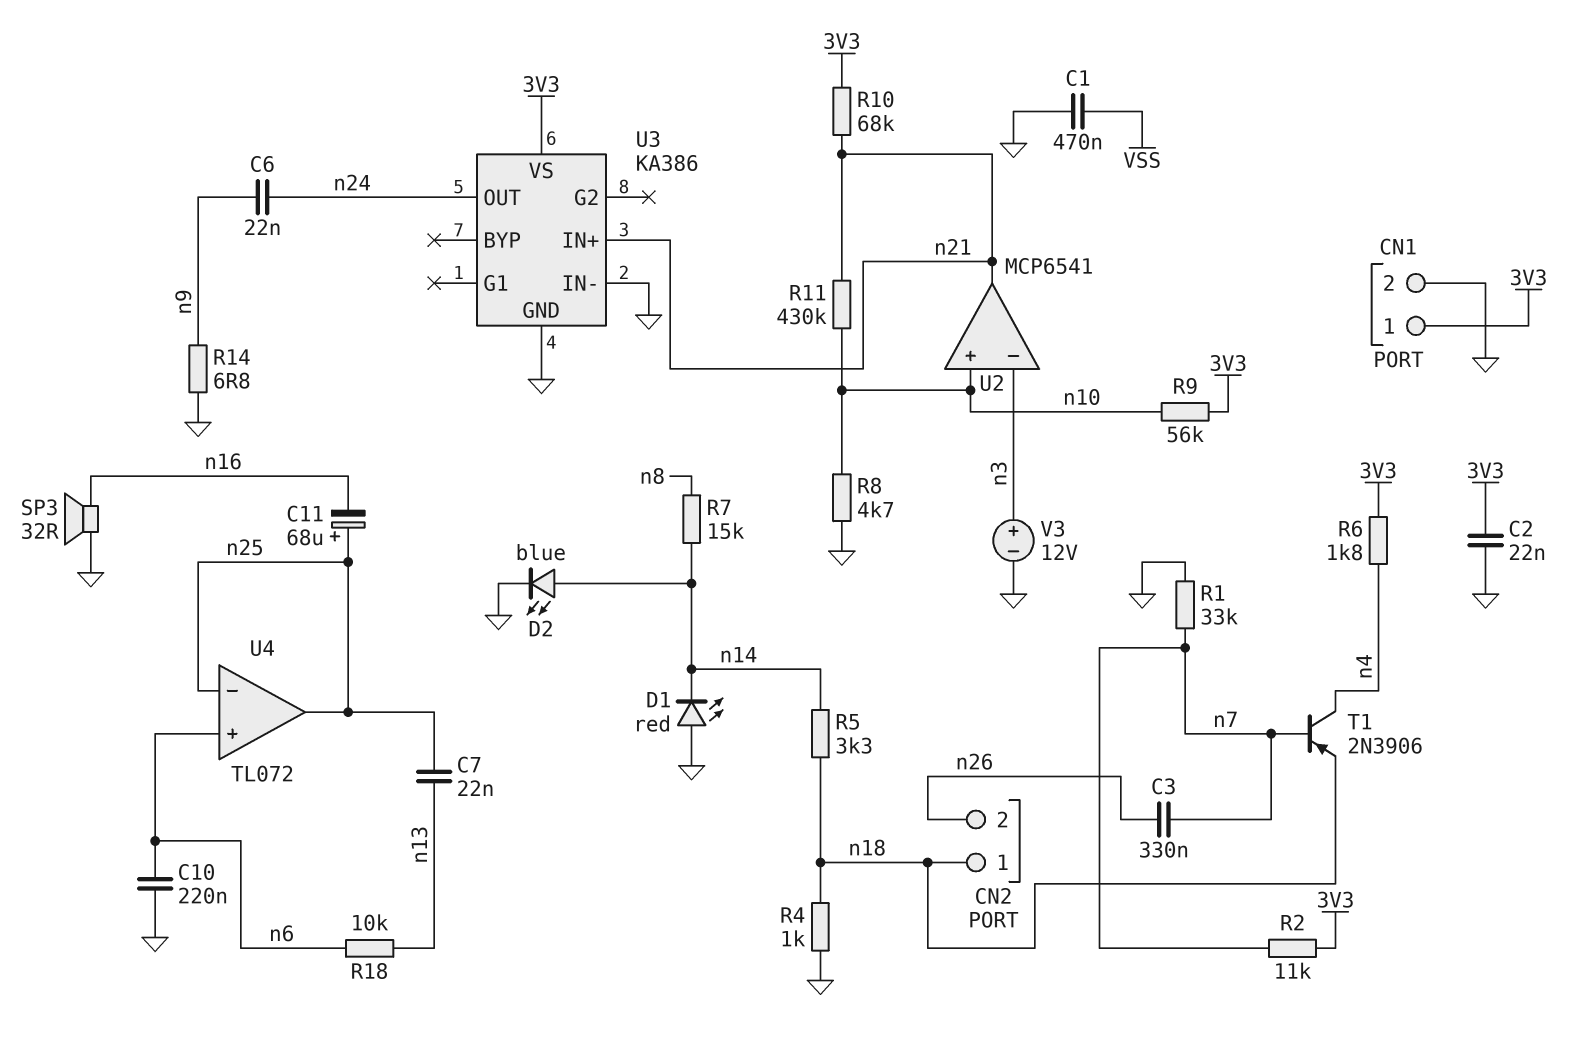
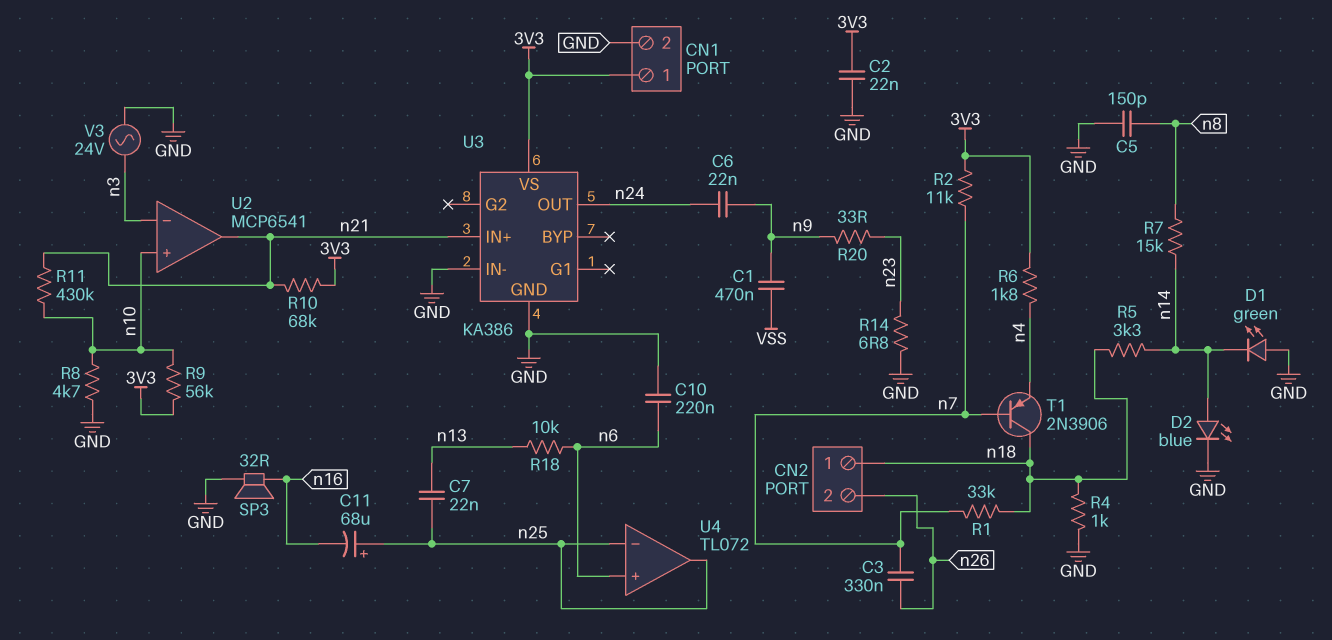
C1: 470nF (GND, VSS) -> 470nF (VSS, n9)
C5: none -> 150pF (GND, n8)
D1: LED red (A GND, K n14) -> LED green (A GND, K n14)
R1: 33k (GND, n7) -> 33k (n7, n18)
R14: 6.8 (GND, n9) -> 6.8 (GND, n23)
R20: none -> 33 (n9, n23)
T1: PNP 2N3906 (B n7, C n4, E n18) -> PNP 2N3906 (B n7, C n18, E n4)
V3: 12V (plus n3, minus GND) -> AC 24V (GND, n3)

